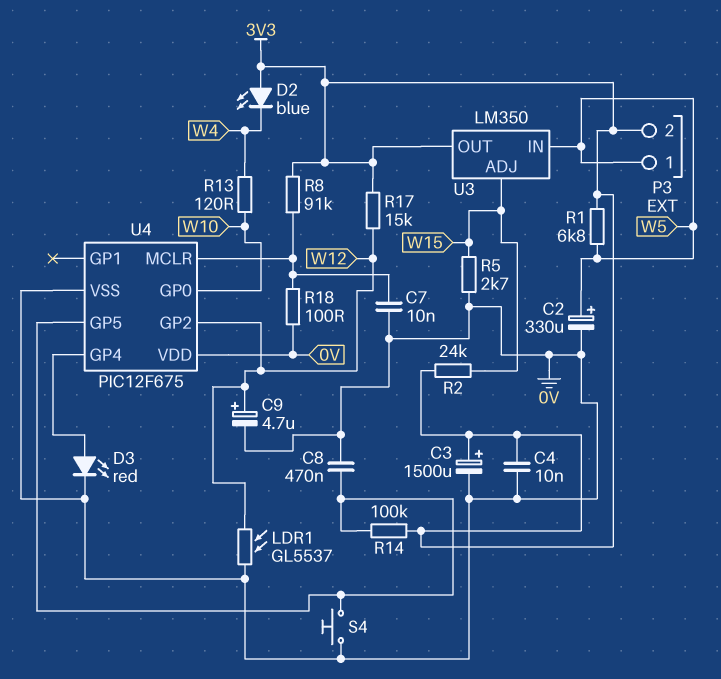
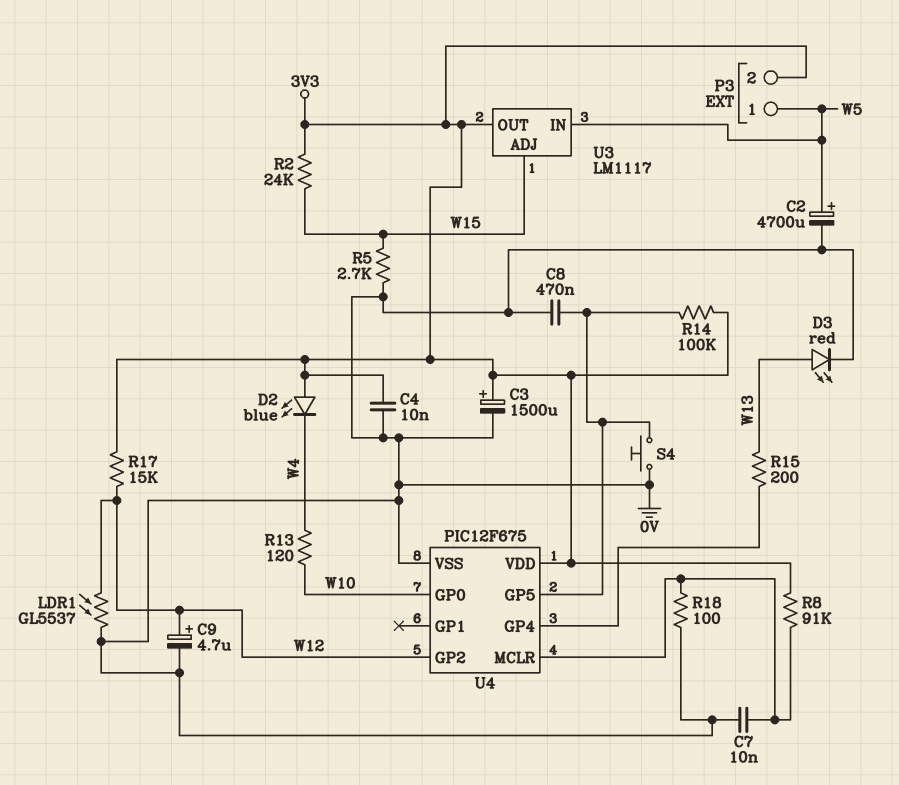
C2: 330uF (plus W5, minus 0V) -> 4700uF (plus W5, minus 0V)
D3: LED red (A U4/GP4, K 0V) -> LED red (A W13, K 0V)
R1: 6.8k (3V3, W5) -> none
R15: none -> 200 (U4/GP4, W13)
U3: LM350 -> LM1117
U4 pin VDD: 0V -> 3V3

